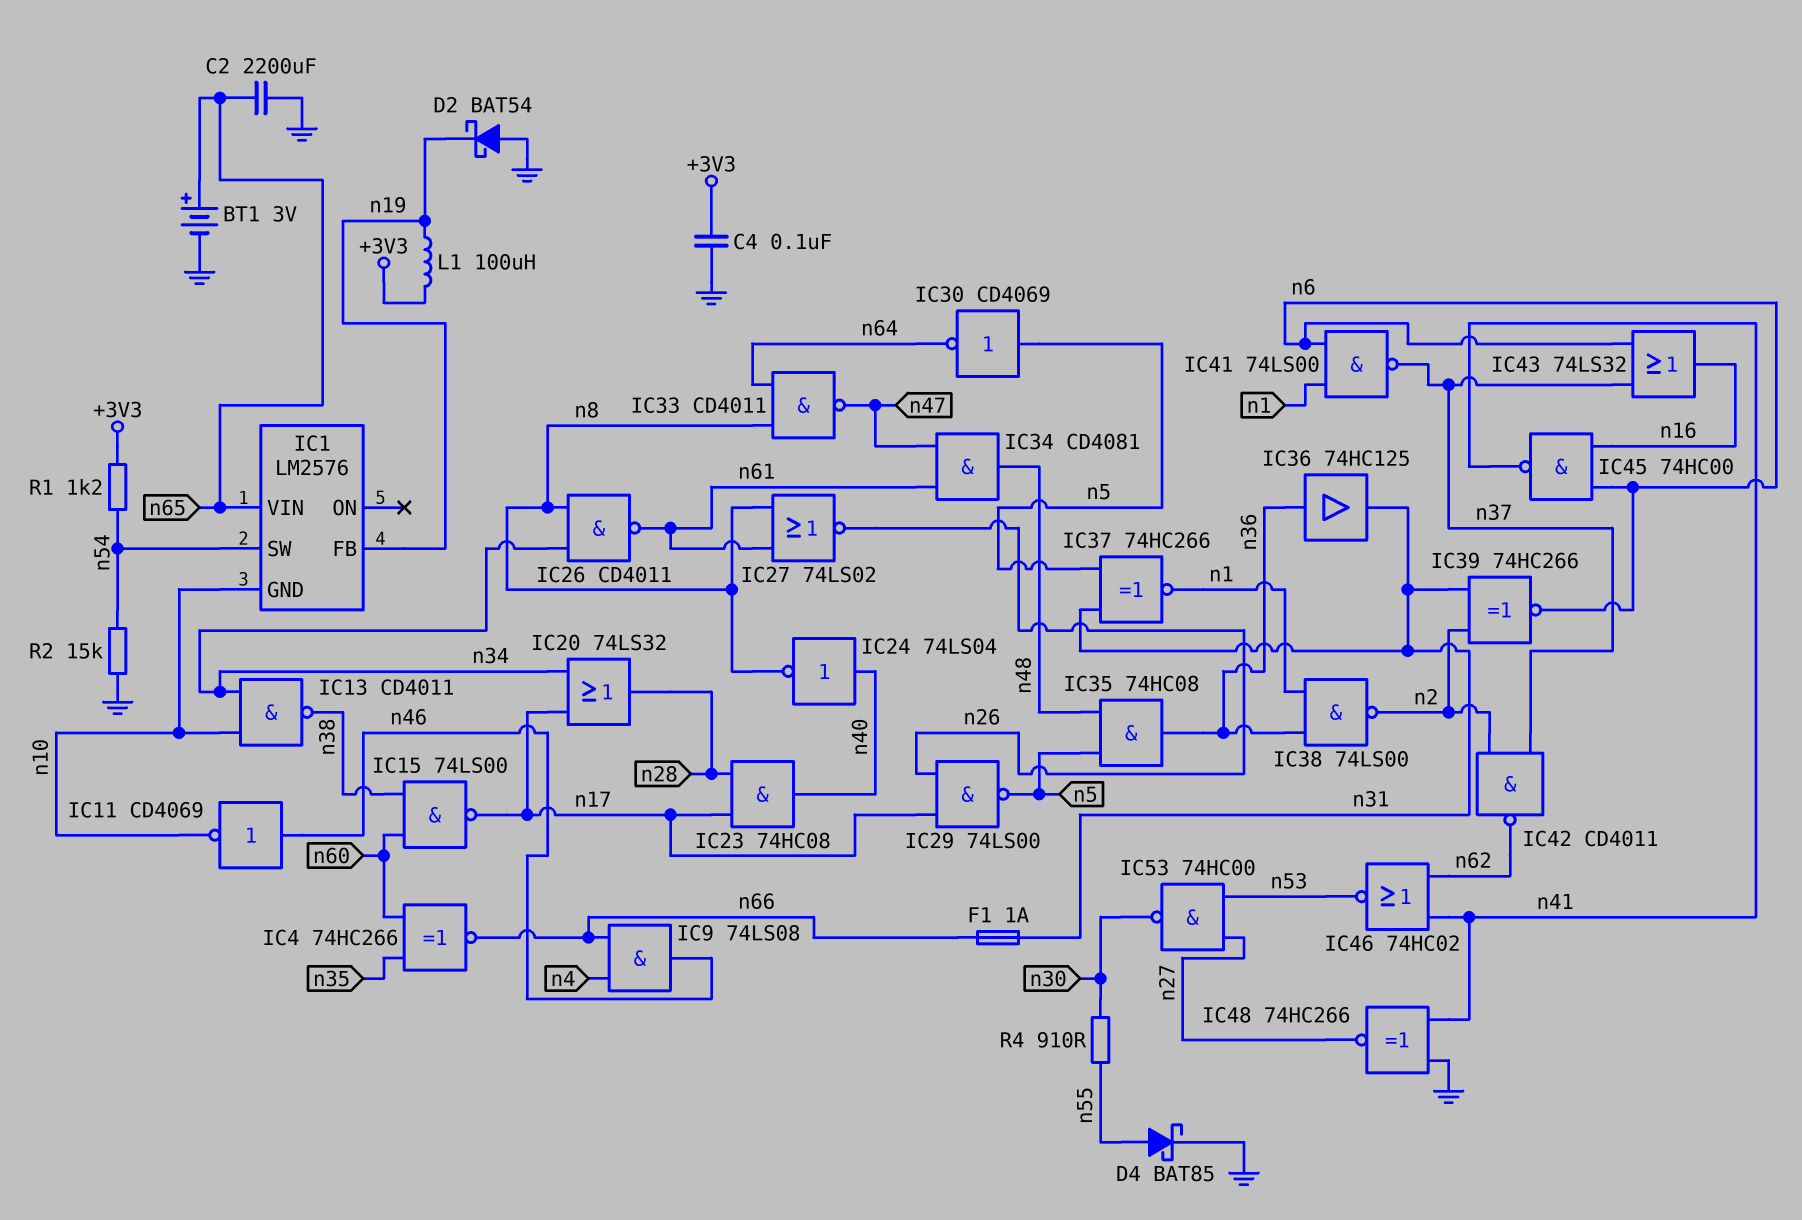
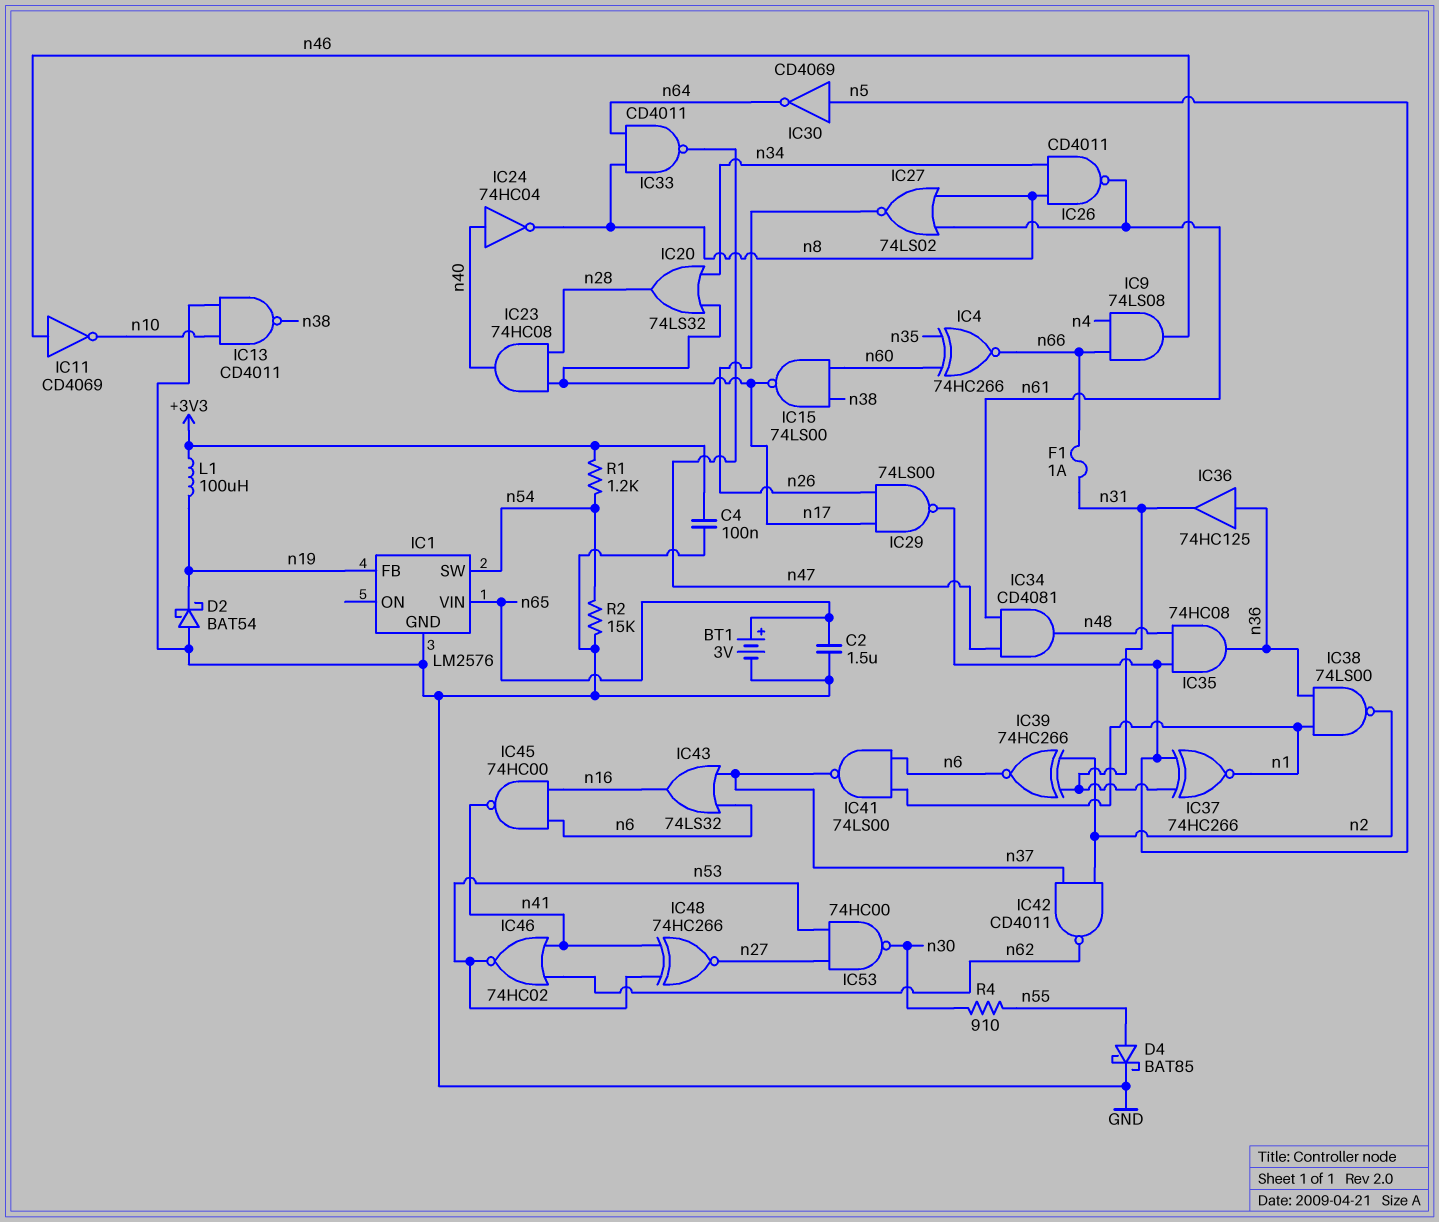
C2: 2200uF (GND, n65) -> 1.5uF (GND, n65)
IC1 pin GND: n10 -> GND
IC13: NAND CD4011 (in n10, in n34, out n38) -> NAND CD4011 (in GND, in n10, out n38)
IC24: NOT 74LS04 (in n40, out n8) -> NOT 74HC04 (in n40, out n8)
IC48: XNOR 74HC266 (in GND, in n41, out n27) -> XNOR 74HC266 (in n41, in n53, out n27)

